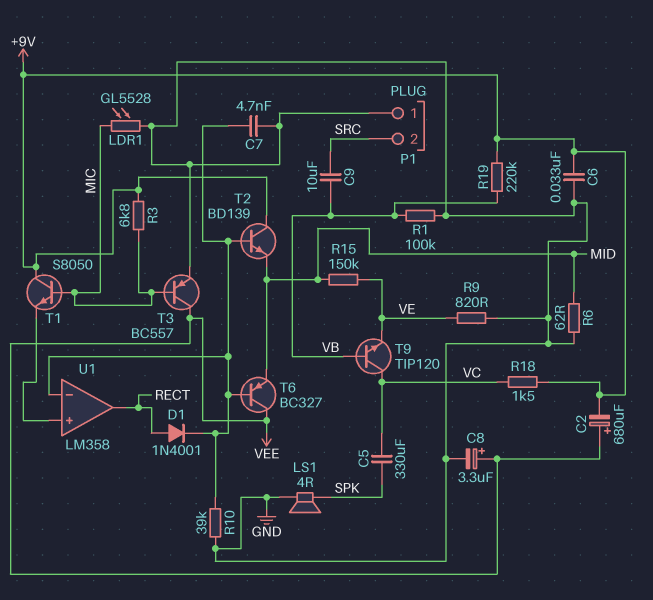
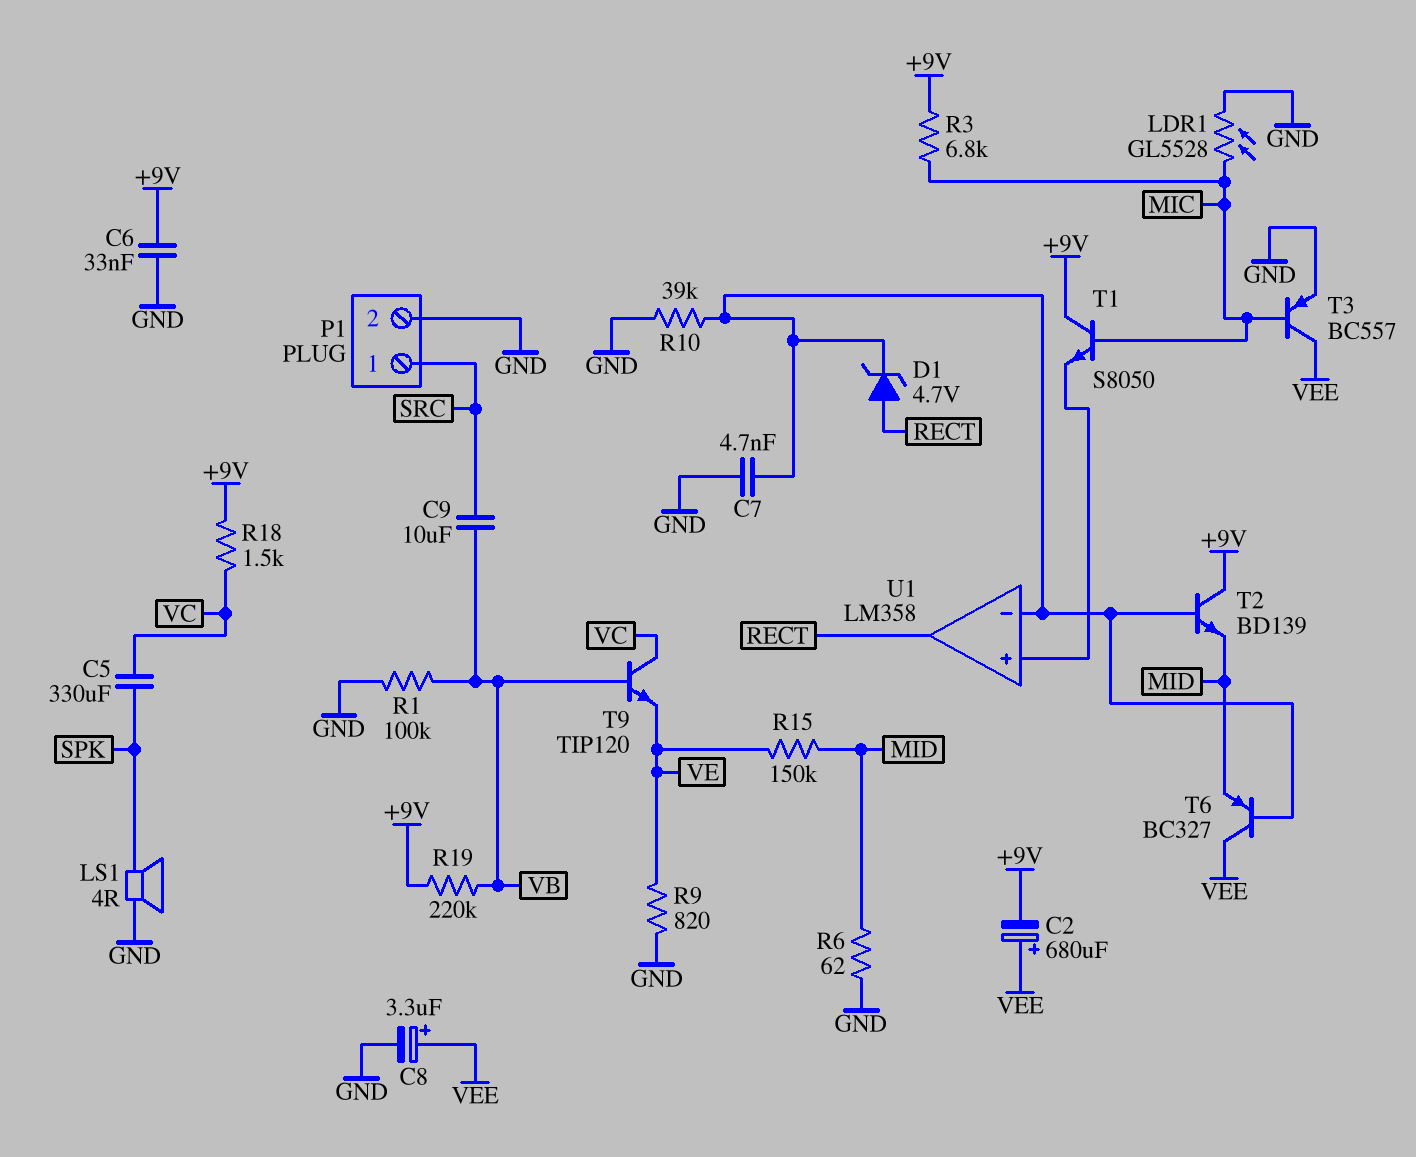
D1: diode 1N4001 (A RECT, K U1/in-) -> zener 4.7V (A RECT, K U1/in-)
P1 pin 1: GND -> SRC
P1 pin 2: SRC -> GND

